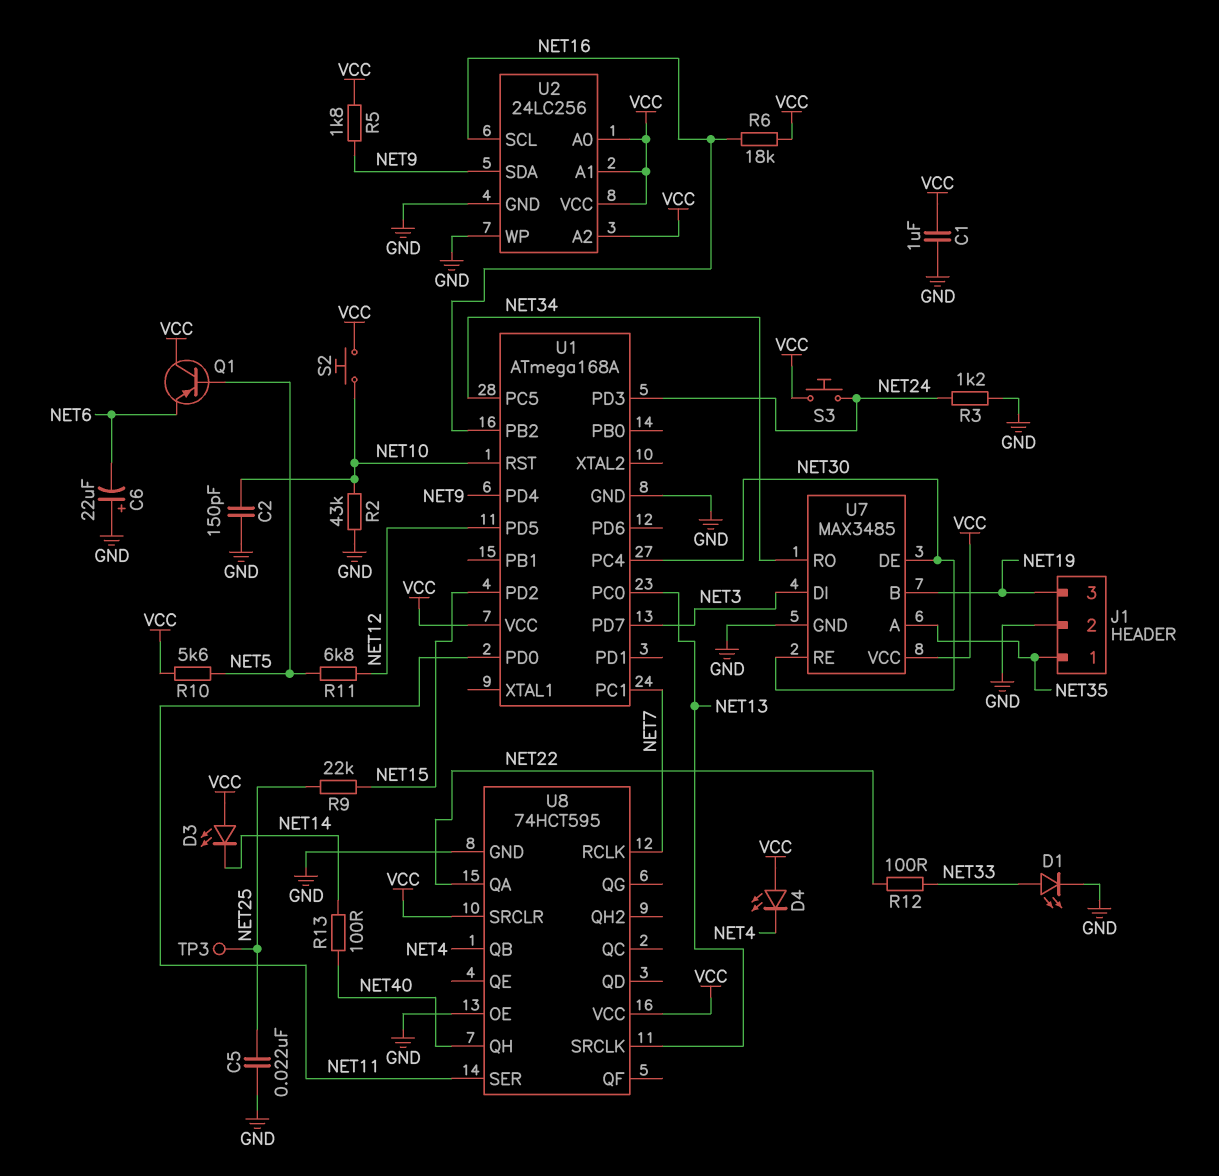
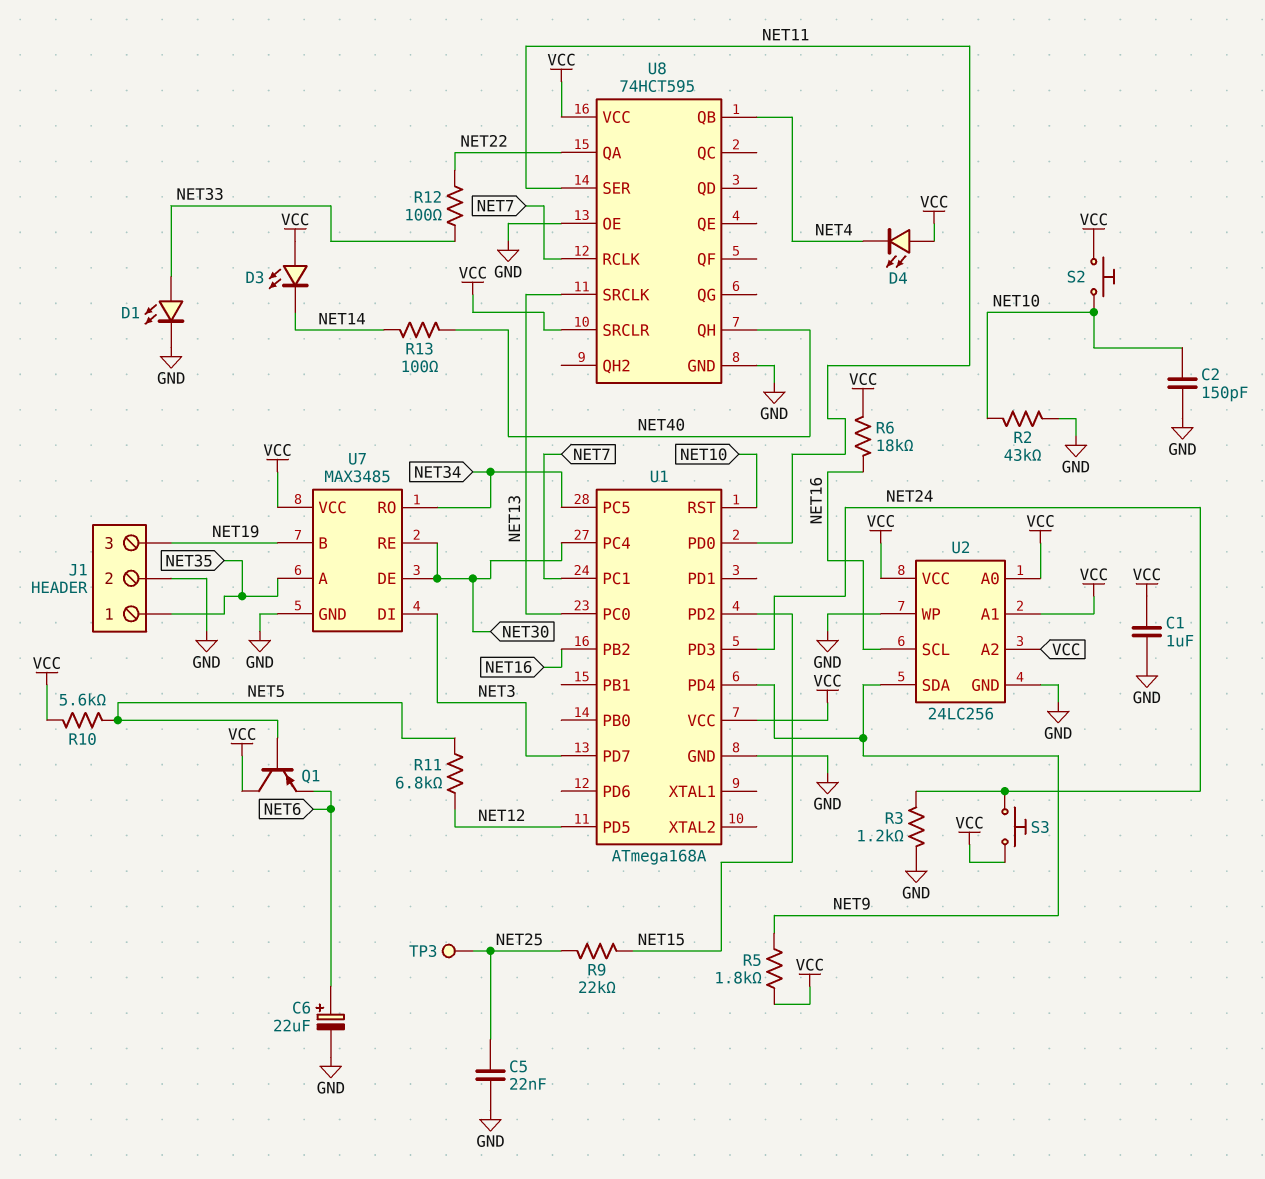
C6: 22uF (plus GND, minus NET6) -> 22uF (plus NET6, minus GND)

